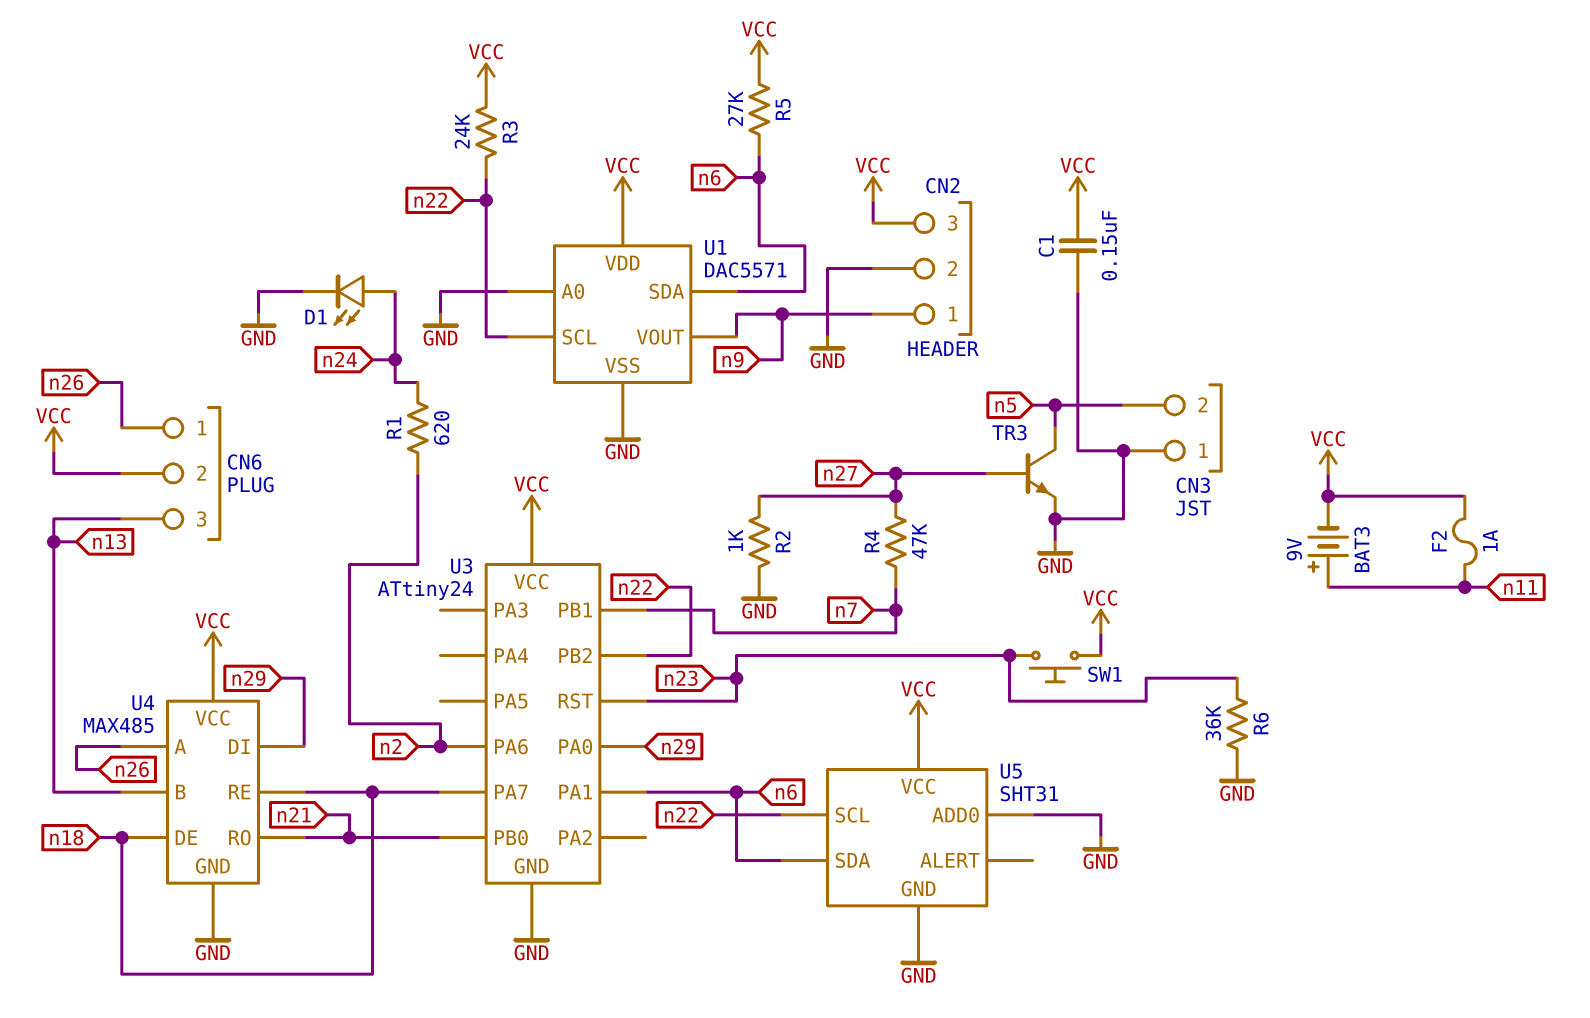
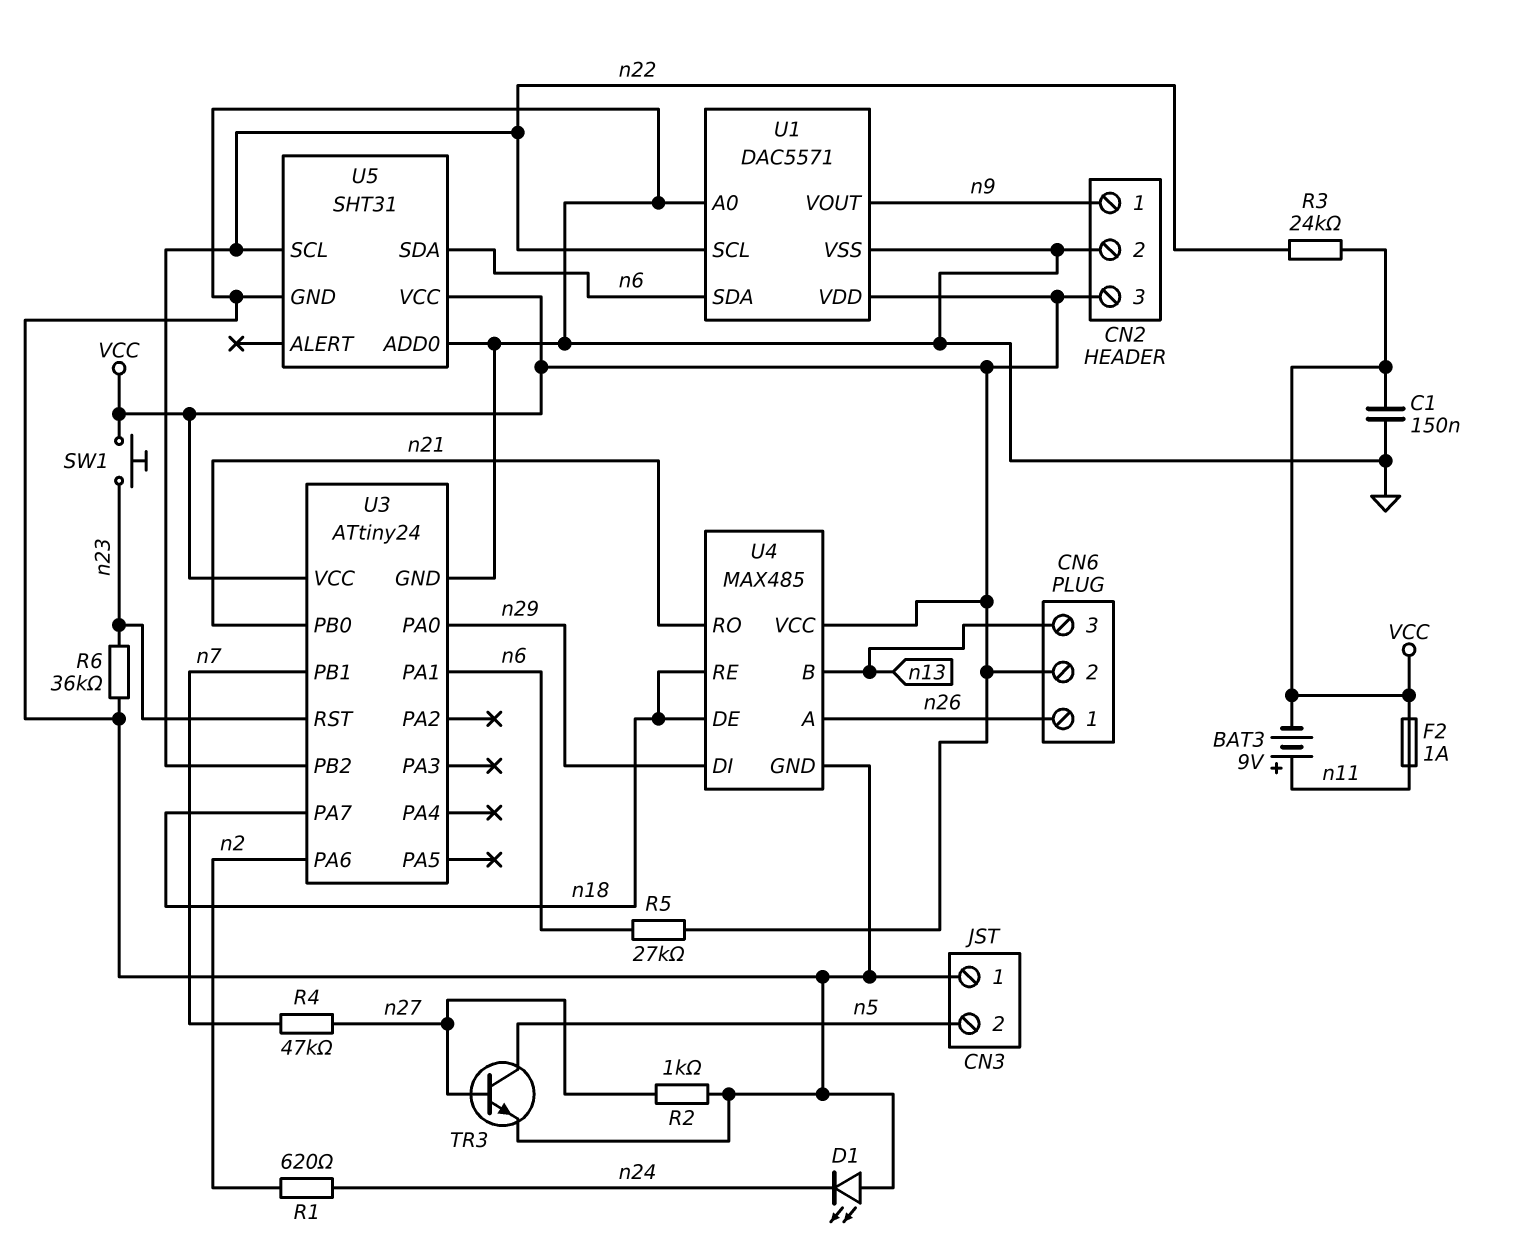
D1: LED (A n24, K GND) -> LED (A GND, K n24)

